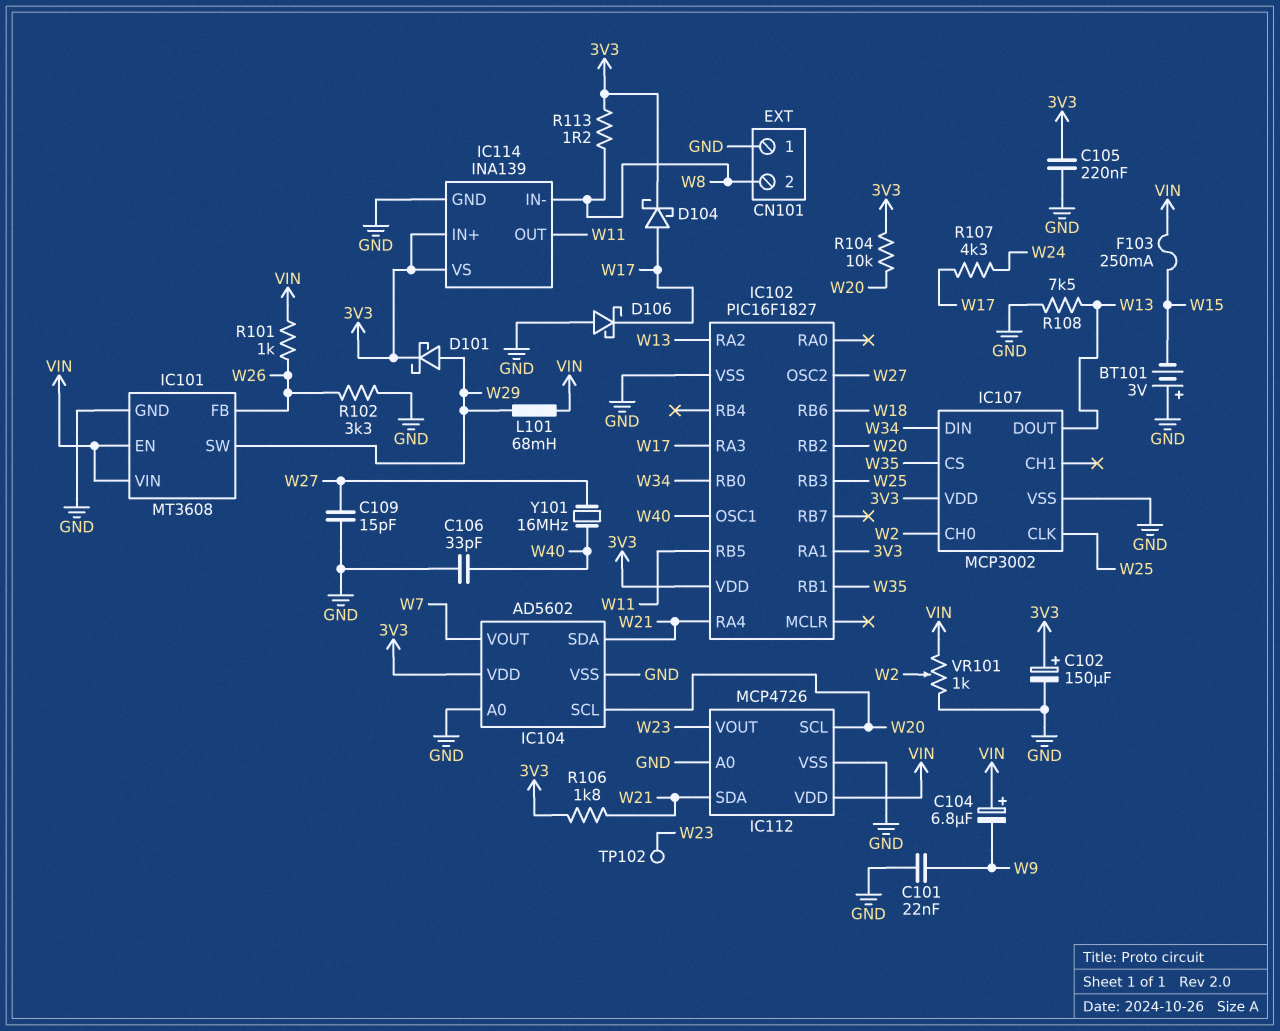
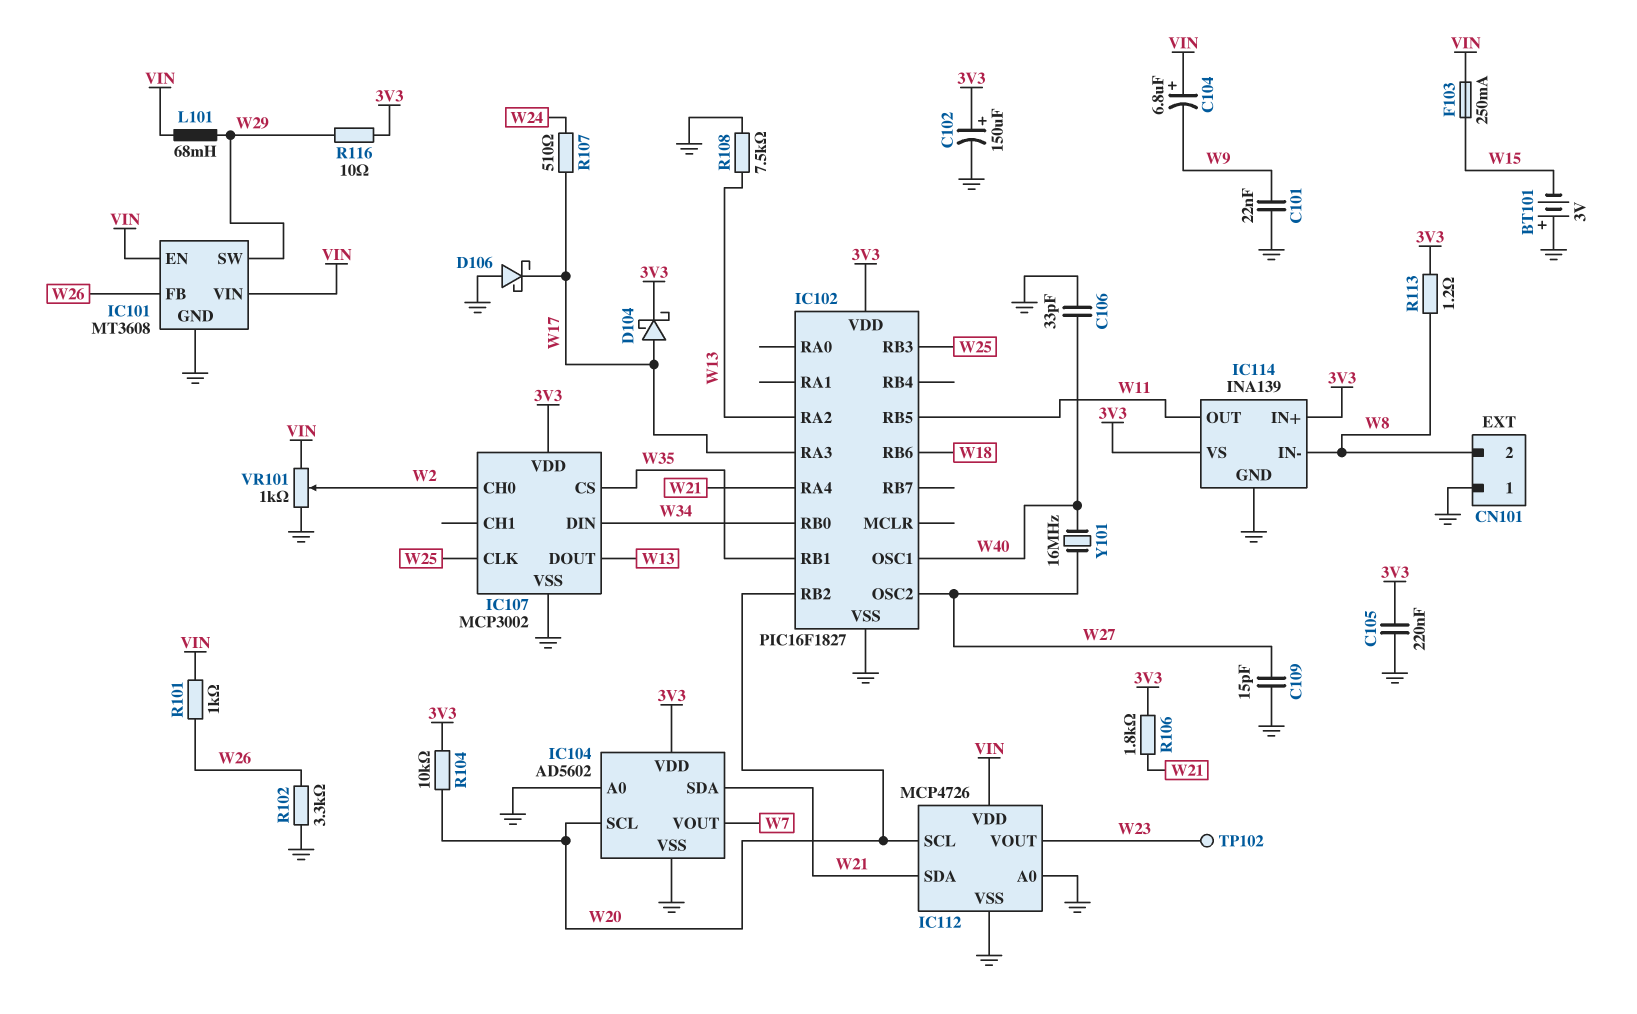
D101: schottky (A W29, K 3V3) -> none
IC102 pin RA1: 3V3 -> none
R107: 4.3k (W17, W24) -> 510 (W17, W24)
R116: none -> 10 (3V3, W29)

